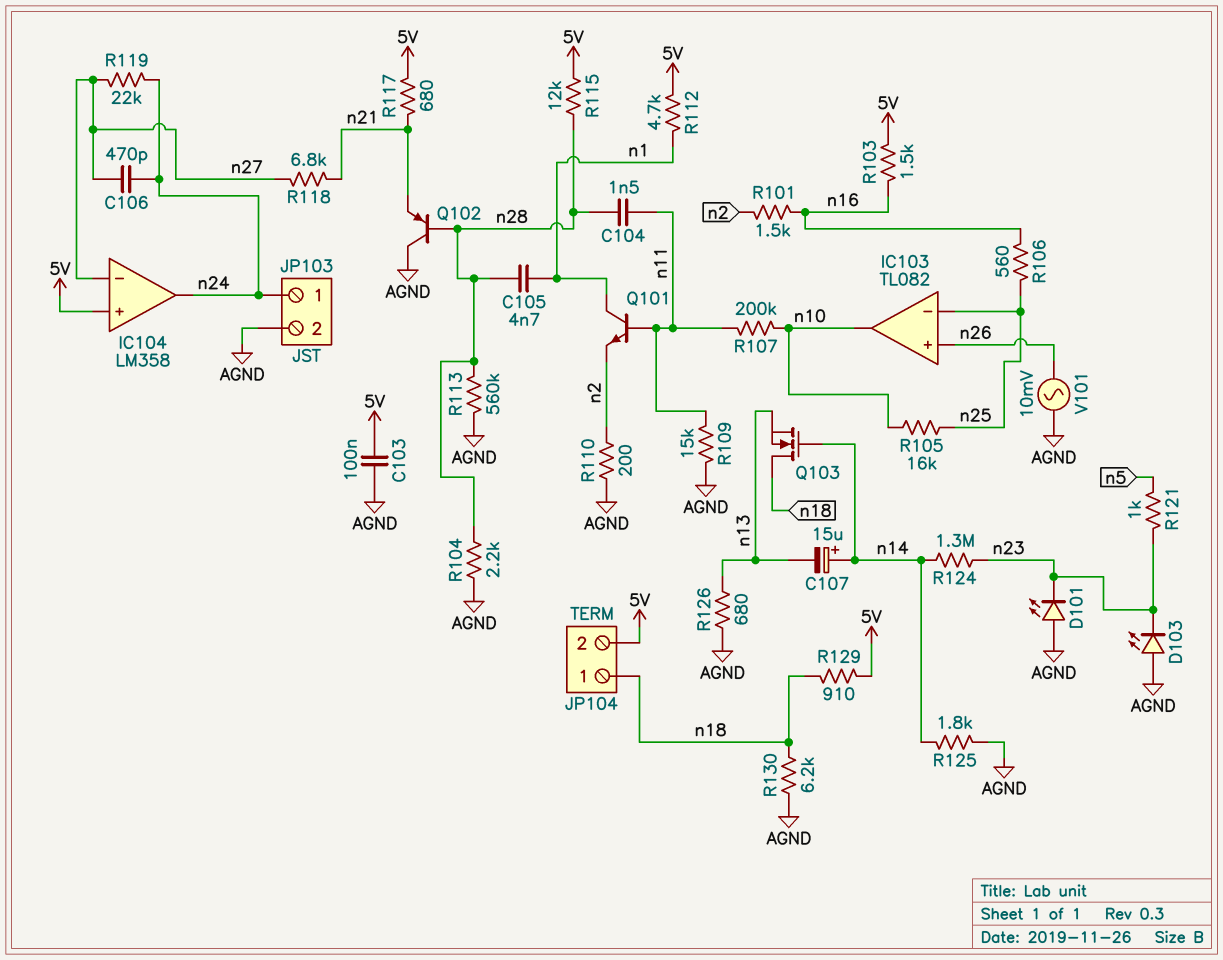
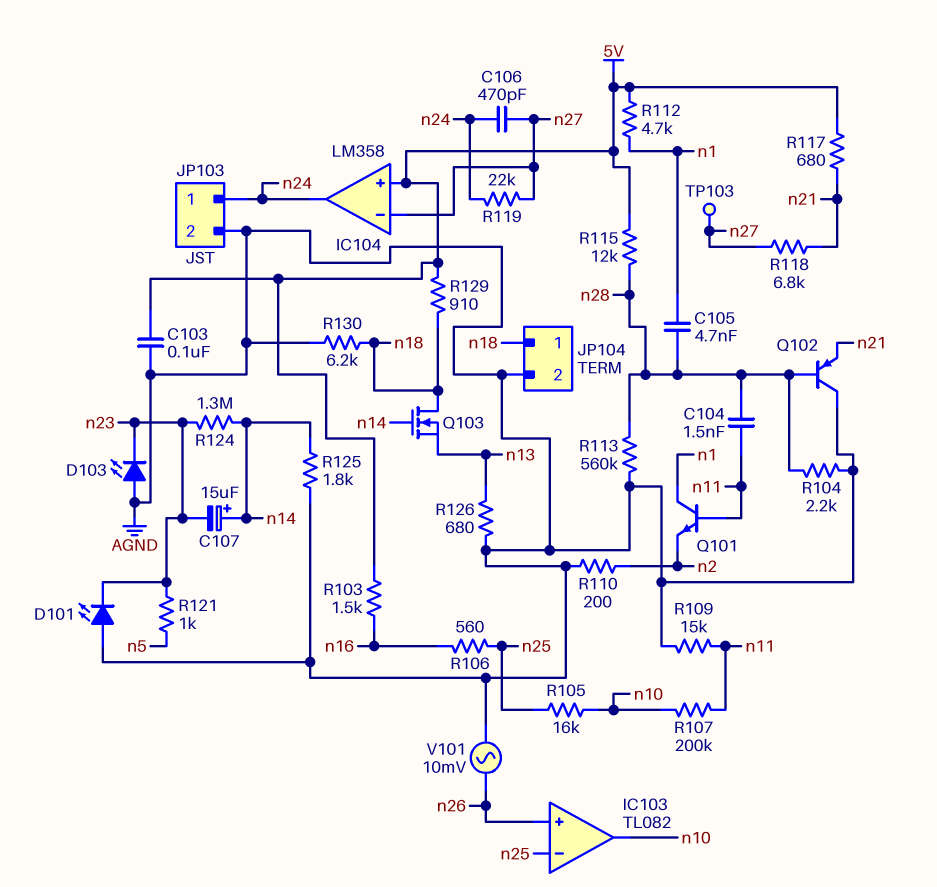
C107: 15uF (plus n14, minus n13) -> 15uF (plus n14, minus n23)
JP104 pin 2: 5V -> AGND
R101: 1.5k (n2, n16) -> none
TP103: none -> test point (n27)

